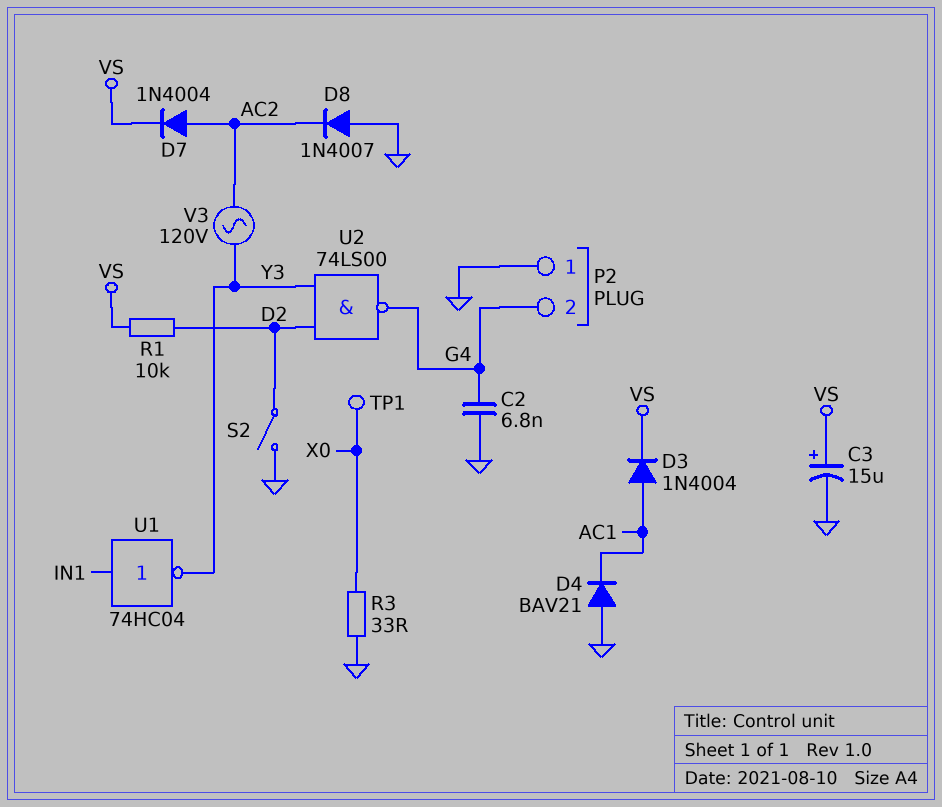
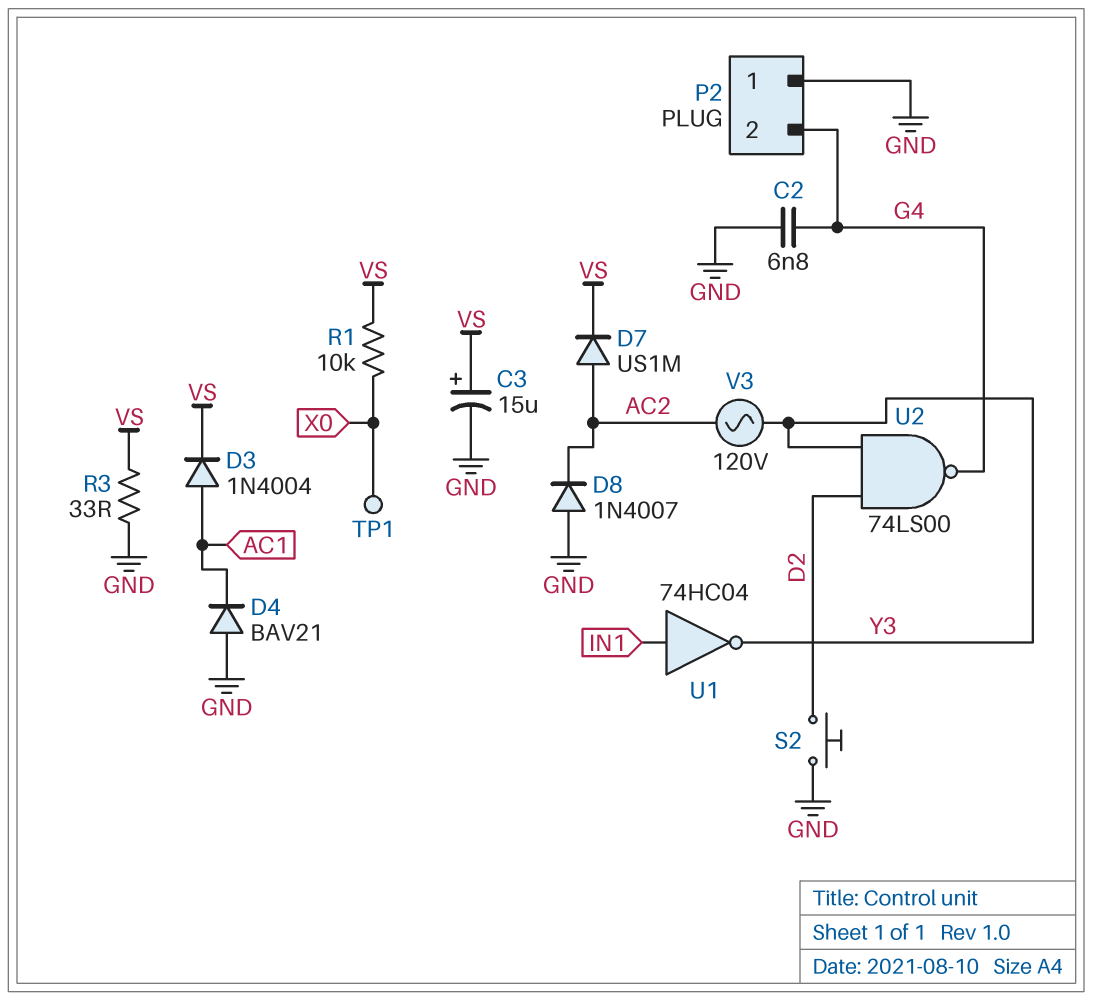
D7: diode 1N4004 (A AC2, K VS) -> diode US1M (A AC2, K VS)
R1: 10k (D2, VS) -> 10k (VS, X0)
R3: 33 (GND, X0) -> 33 (GND, VS)
S2: switch (D2, GND) -> button (D2, GND)

